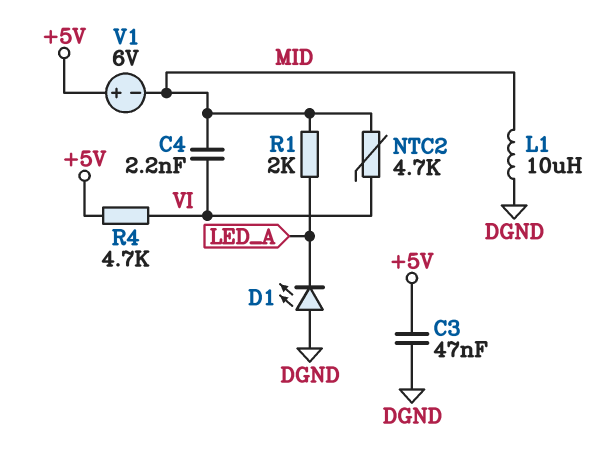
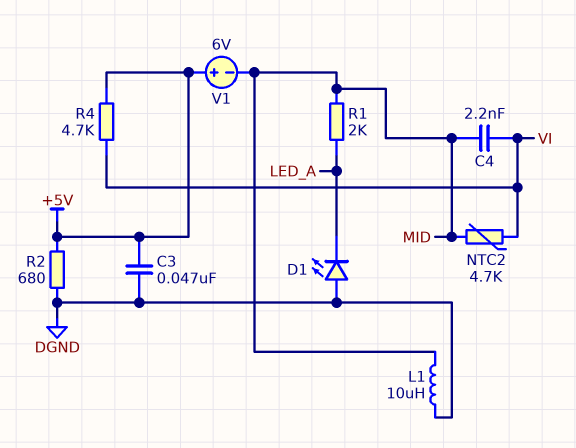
R2: none -> 680 (+5V, DGND)

